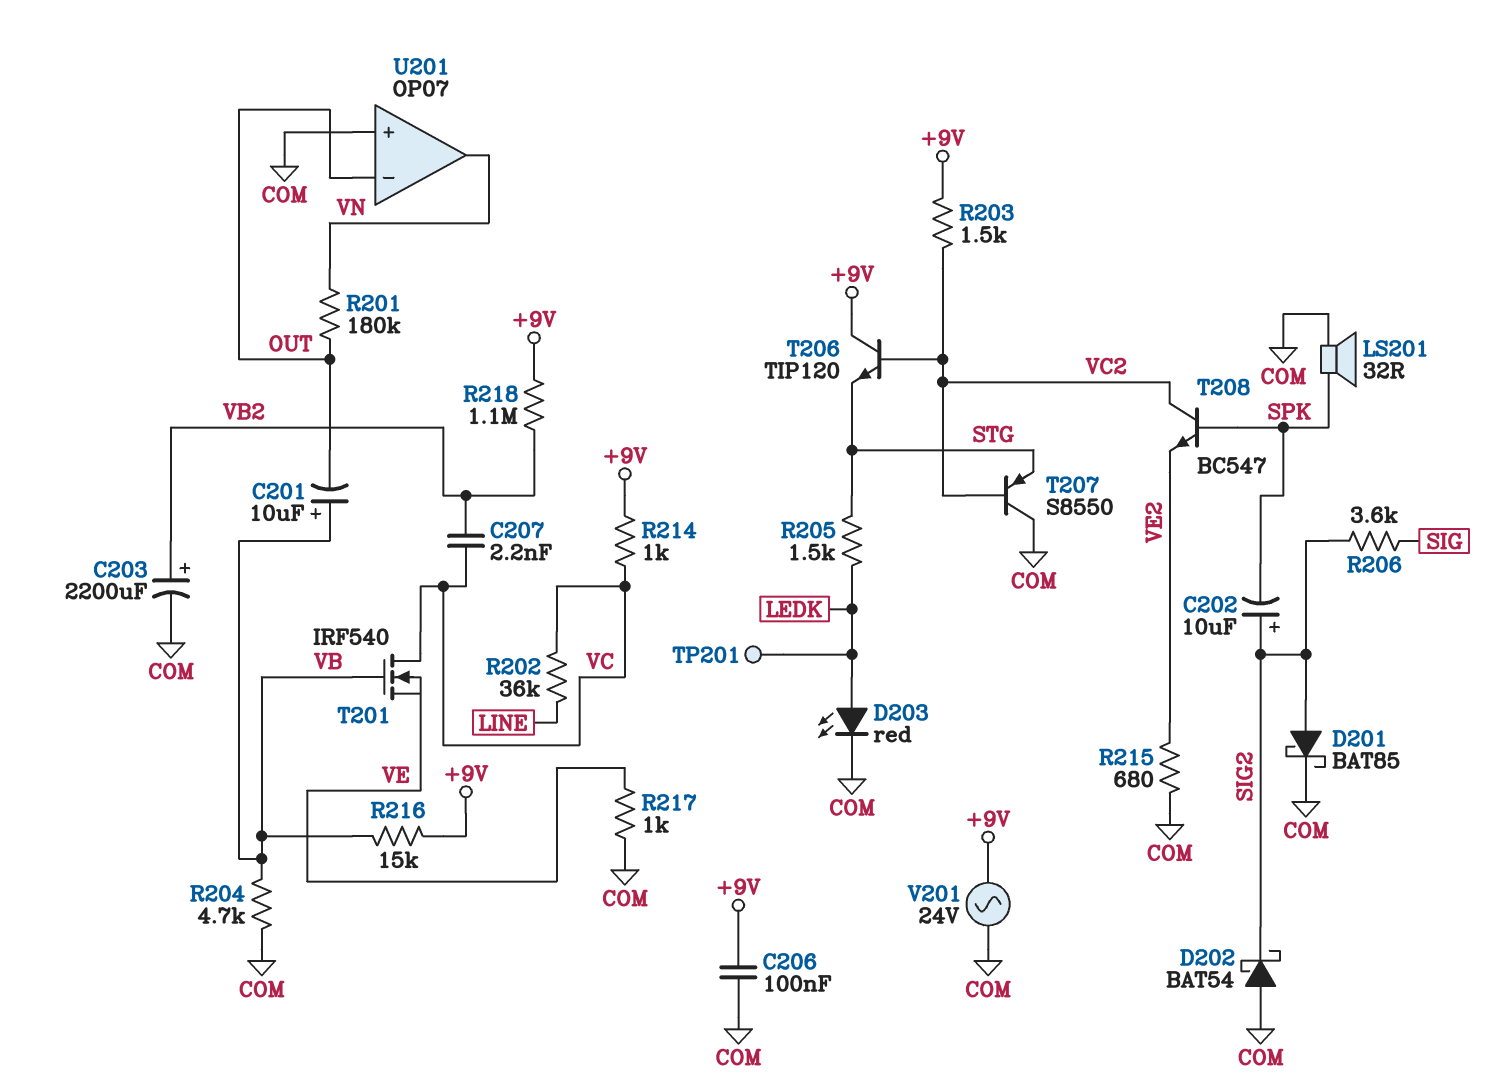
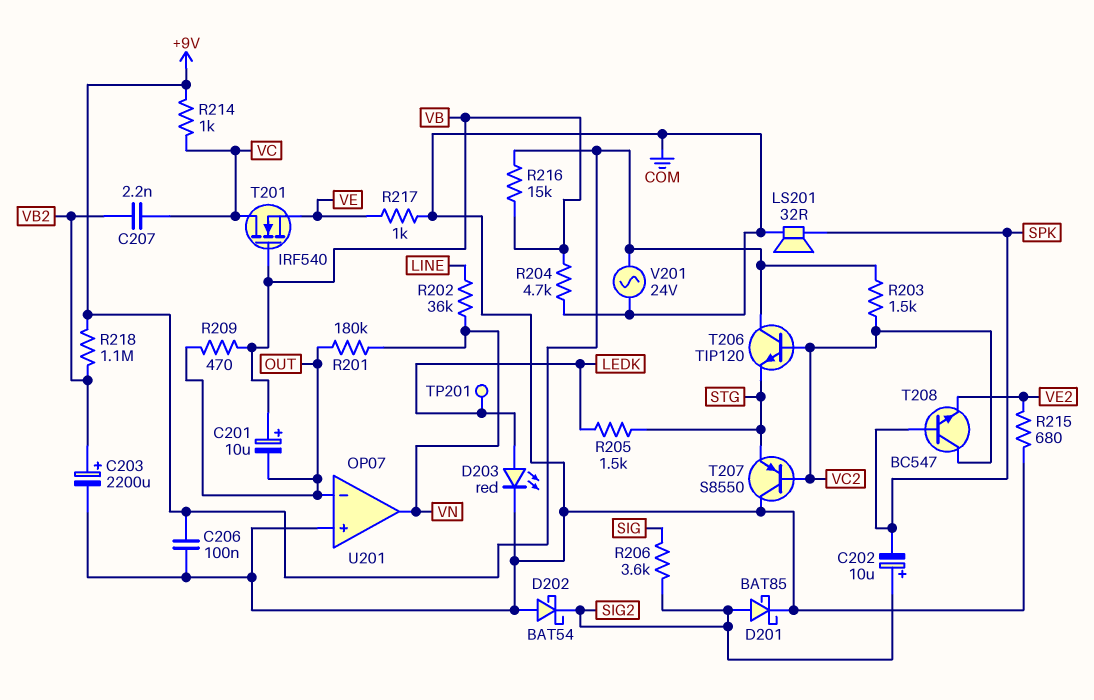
R202: 36k (LINE, VC) -> 36k (LINE, VN)
R209: none -> 470 (OUT, VB)

